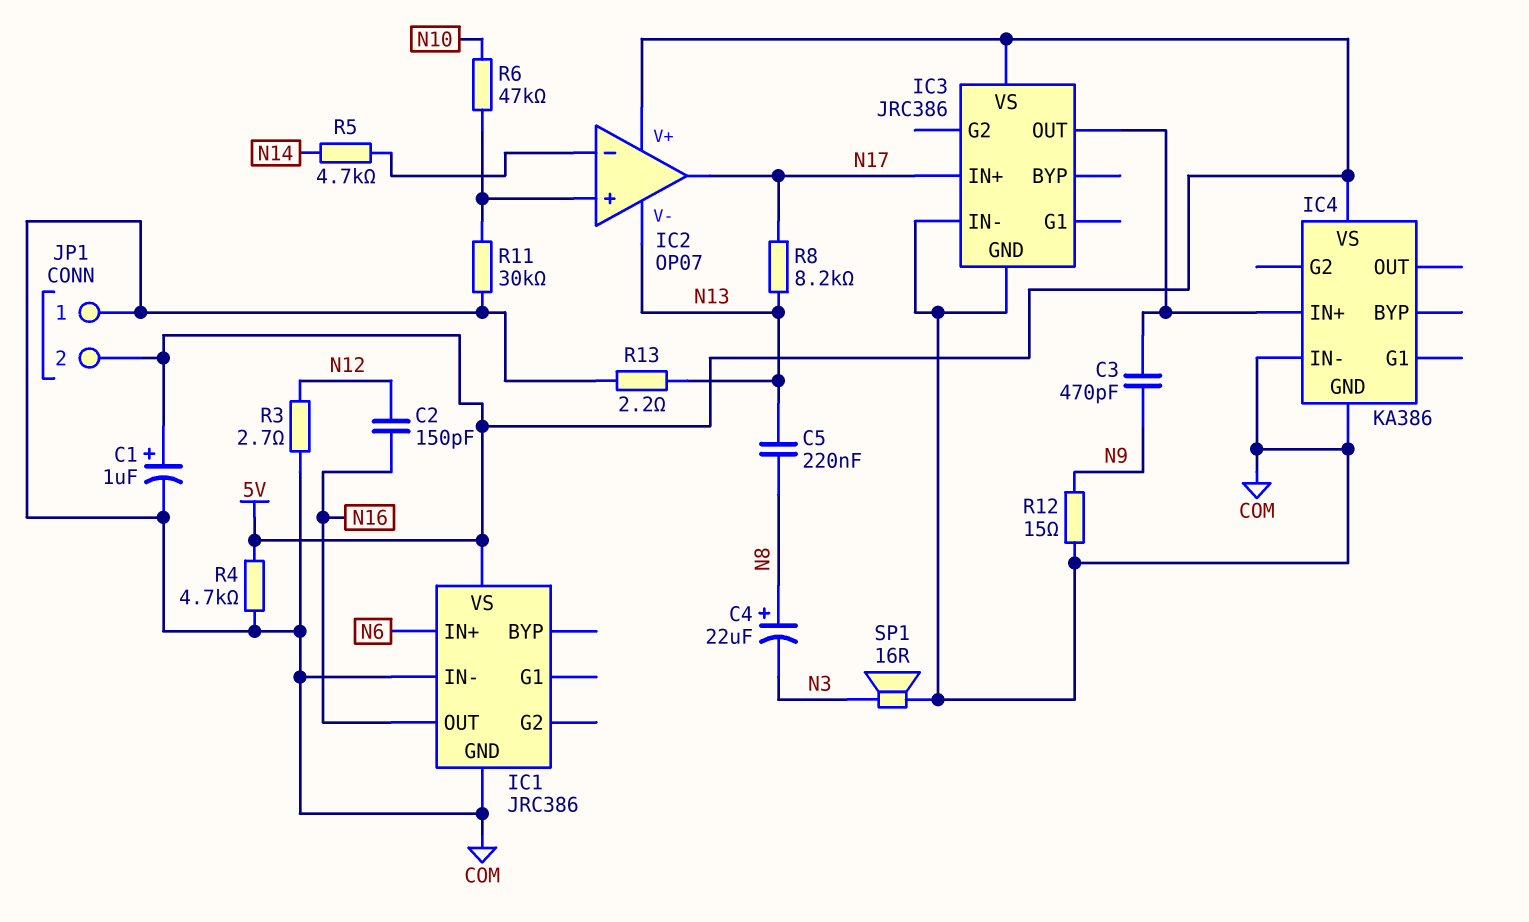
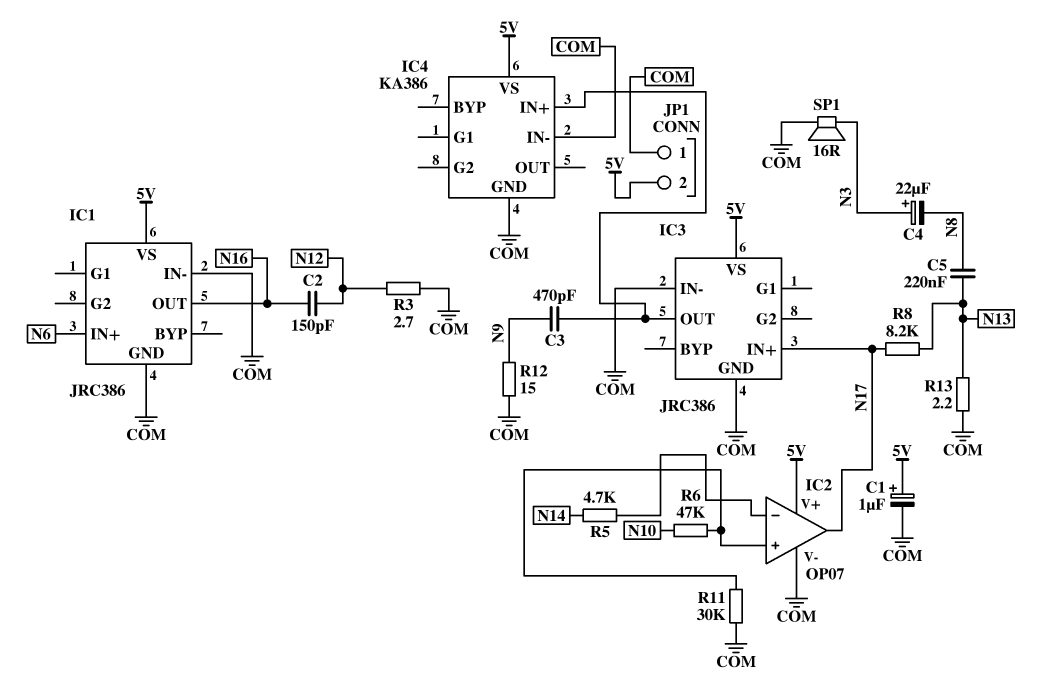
C4: 22uF (plus N8, minus N3) -> 22uF (plus N3, minus N8)
IC2 pin V-: N13 -> COM
R4: 4.7k (5V, COM) -> none

